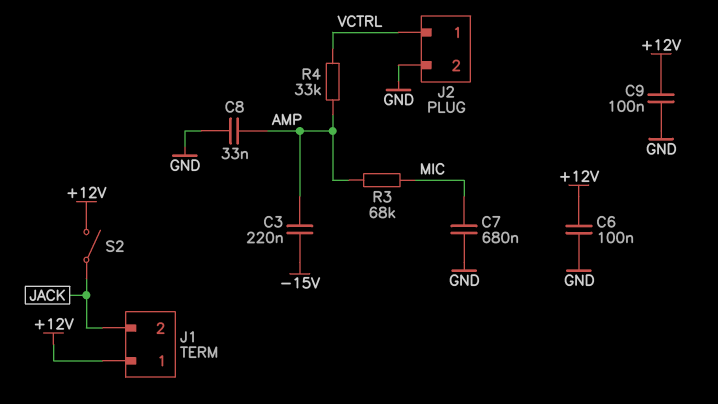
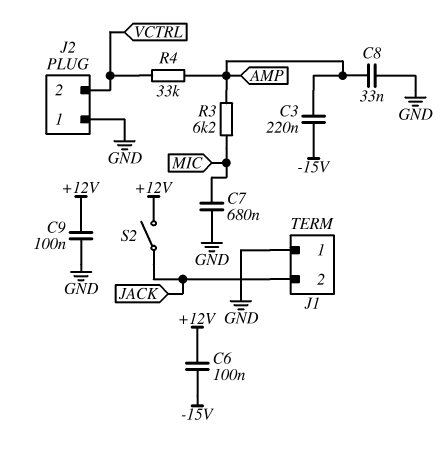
C6: 100nF (+12V, GND) -> 100nF (+12V, -15V)
J1 pin 1: +12V -> GND
J2 pin 1: VCTRL -> GND
J2 pin 2: GND -> VCTRL
R3: 68k (AMP, MIC) -> 6.2k (AMP, MIC)

